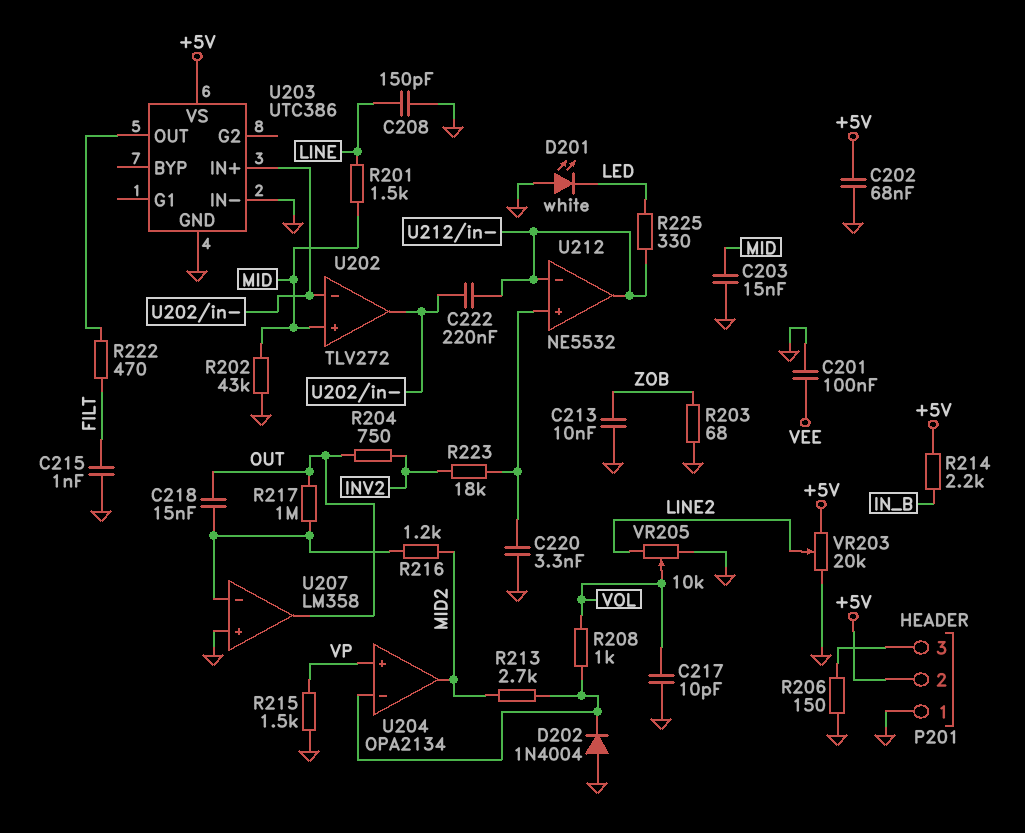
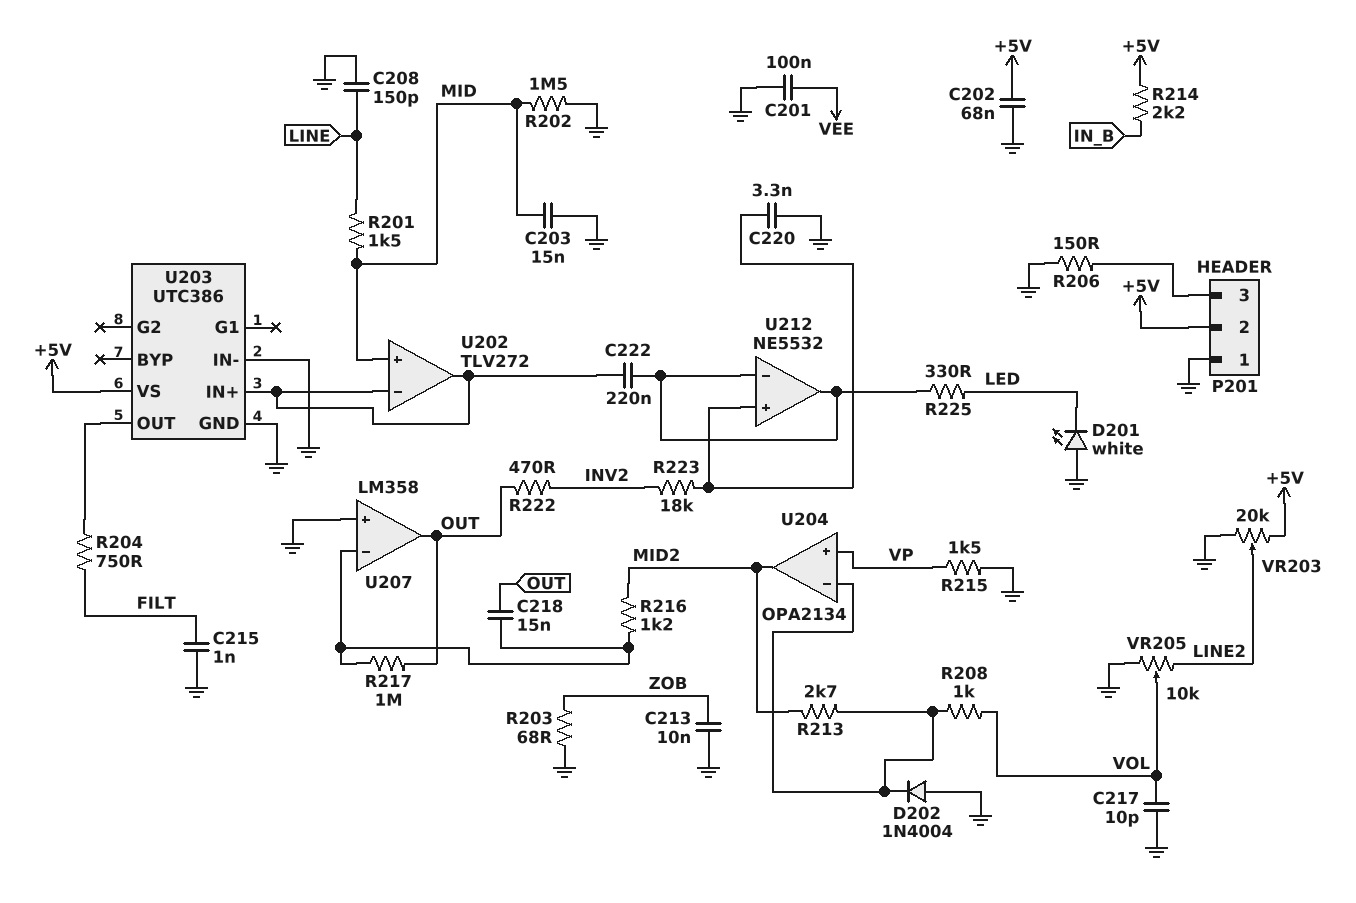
R202: 43k (GND, MID) -> 1.5M (GND, MID)
R204: 750 (INV2, OUT) -> 750 (FILT, U203/OUT)
R222: 470 (FILT, U203/OUT) -> 470 (INV2, OUT)

